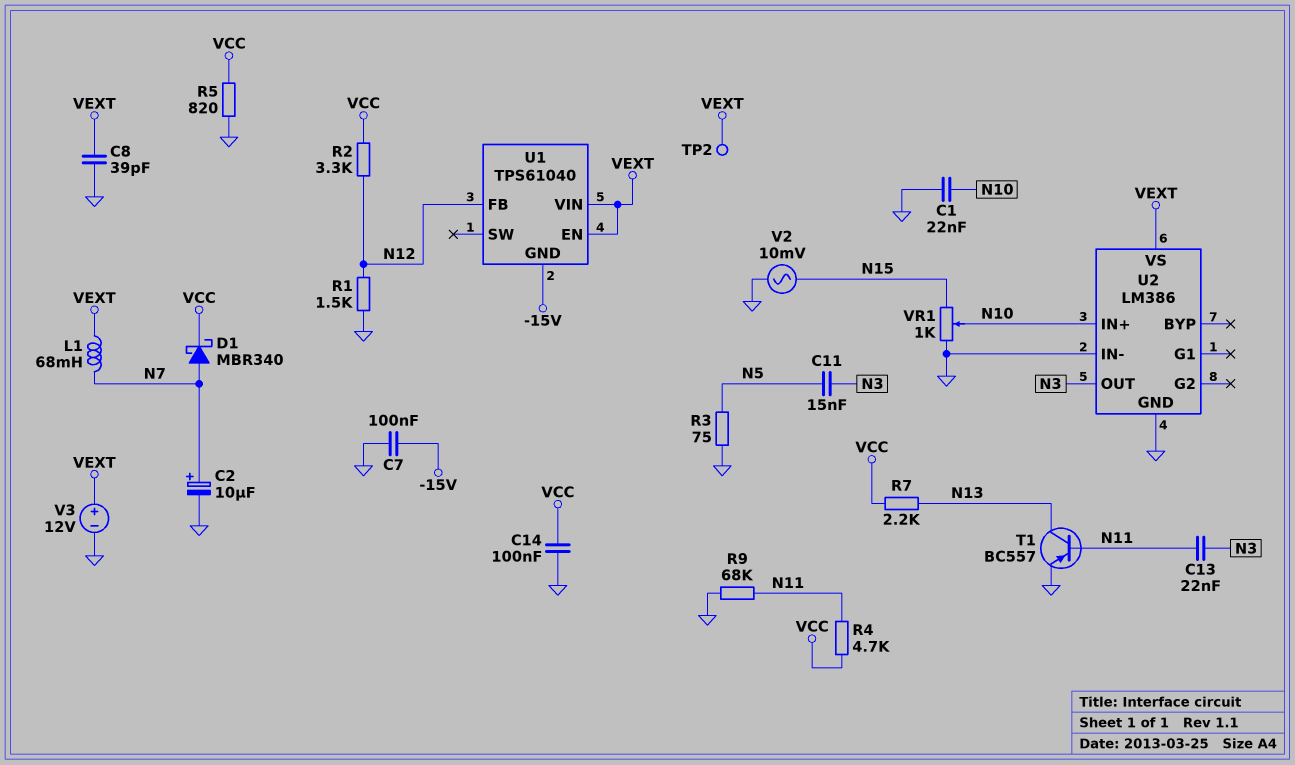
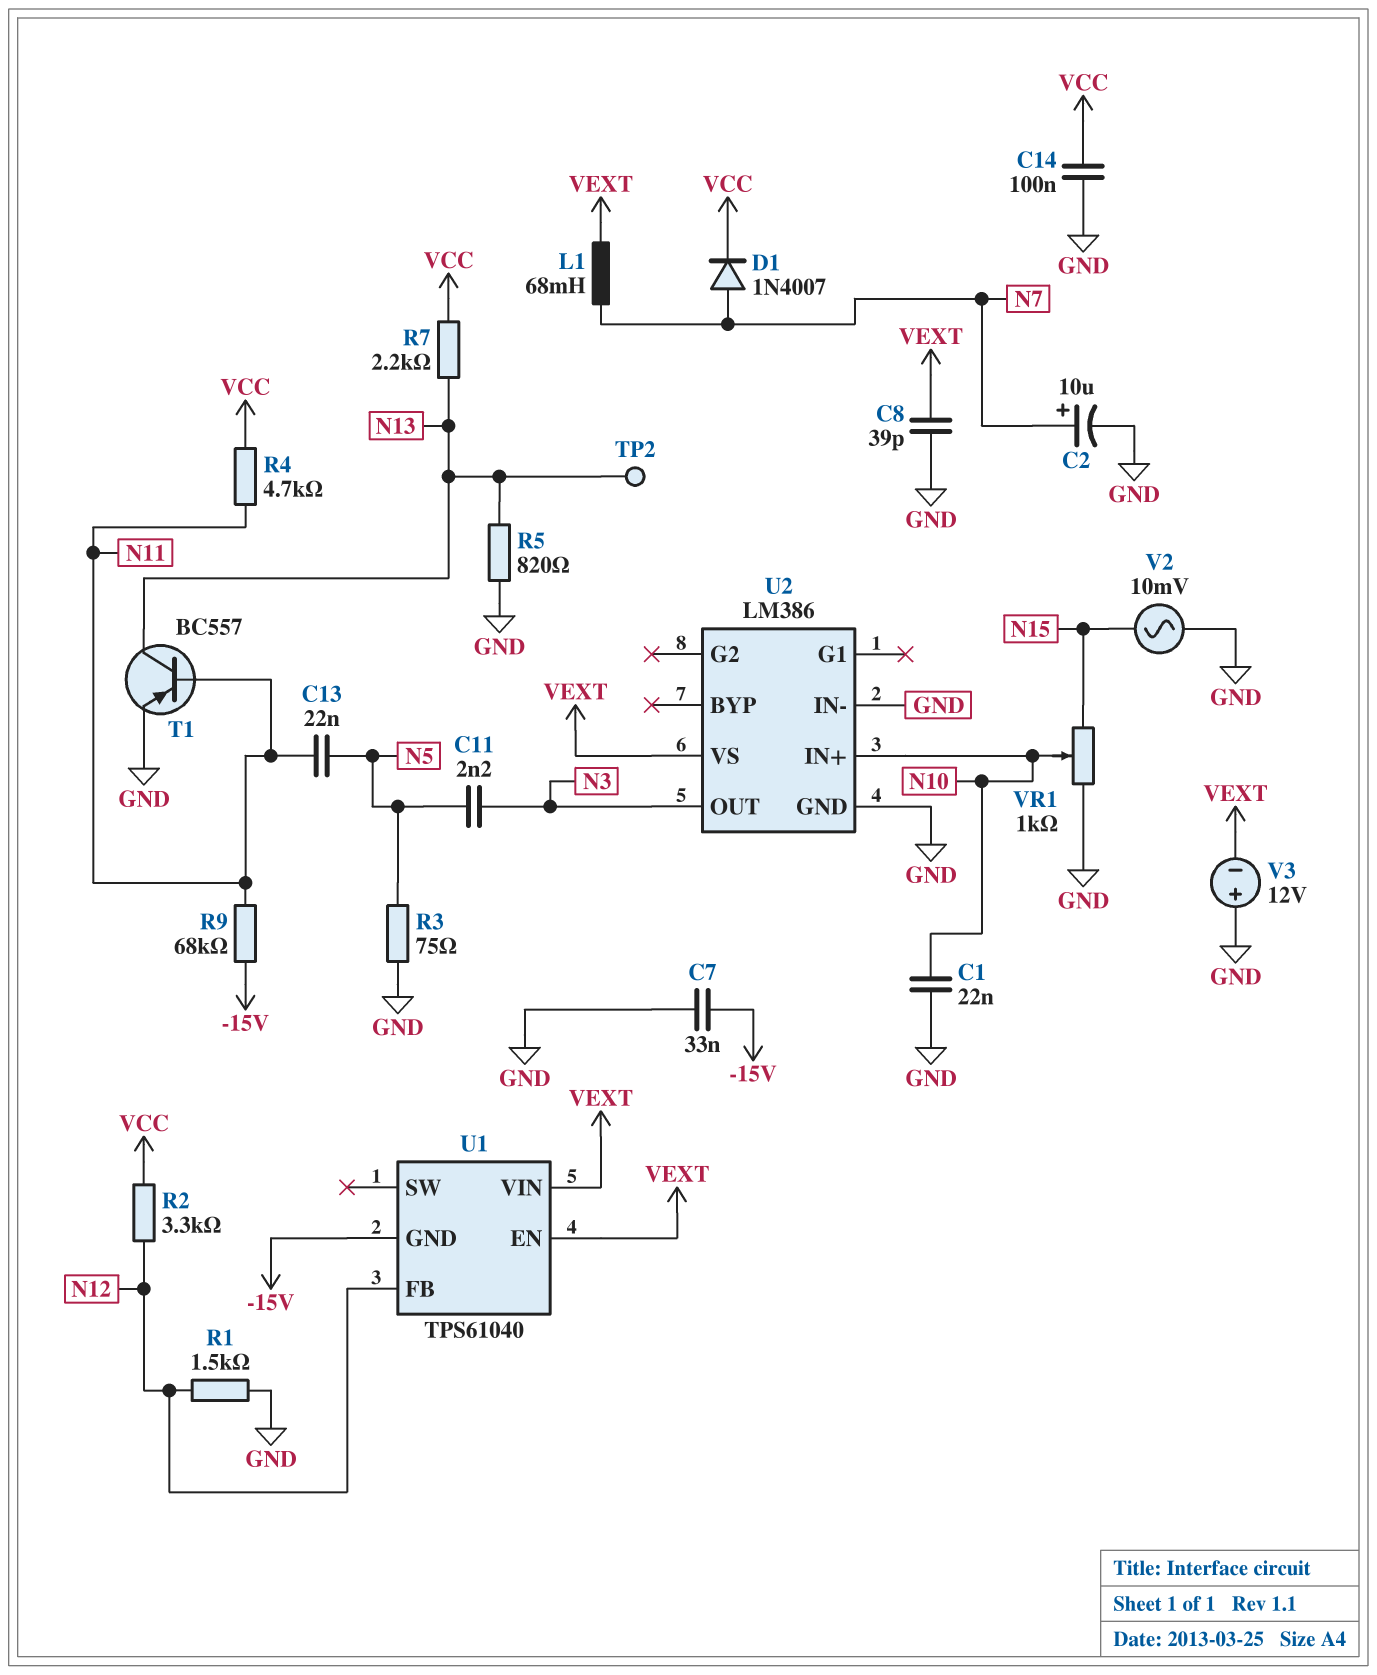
C7: 100nF (-15V, GND) -> 33nF (-15V, GND)
C11: 15nF (N3, N5) -> 2.2nF (N3, N5)
C13: 22nF (N3, N11) -> 22nF (N5, N11)
D1: schottky MBR340 (A N7, K VCC) -> diode 1N4007 (A N7, K VCC)
R5: 820 (GND, VCC) -> 820 (GND, N13)
R9: 68k (GND, N11) -> 68k (-15V, N11)
TP2: test point (VEXT) -> test point (N13)
V3: 12V (plus VEXT, minus GND) -> 12V (plus GND, minus VEXT)

